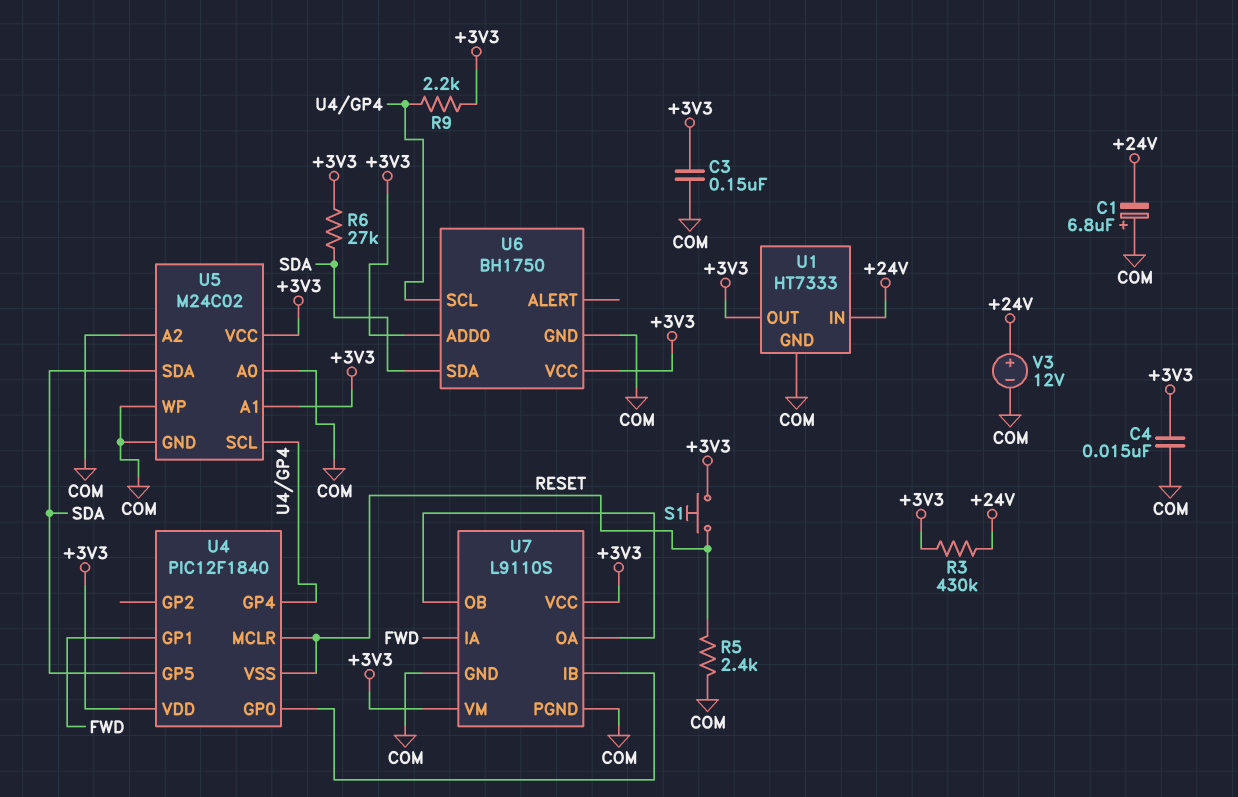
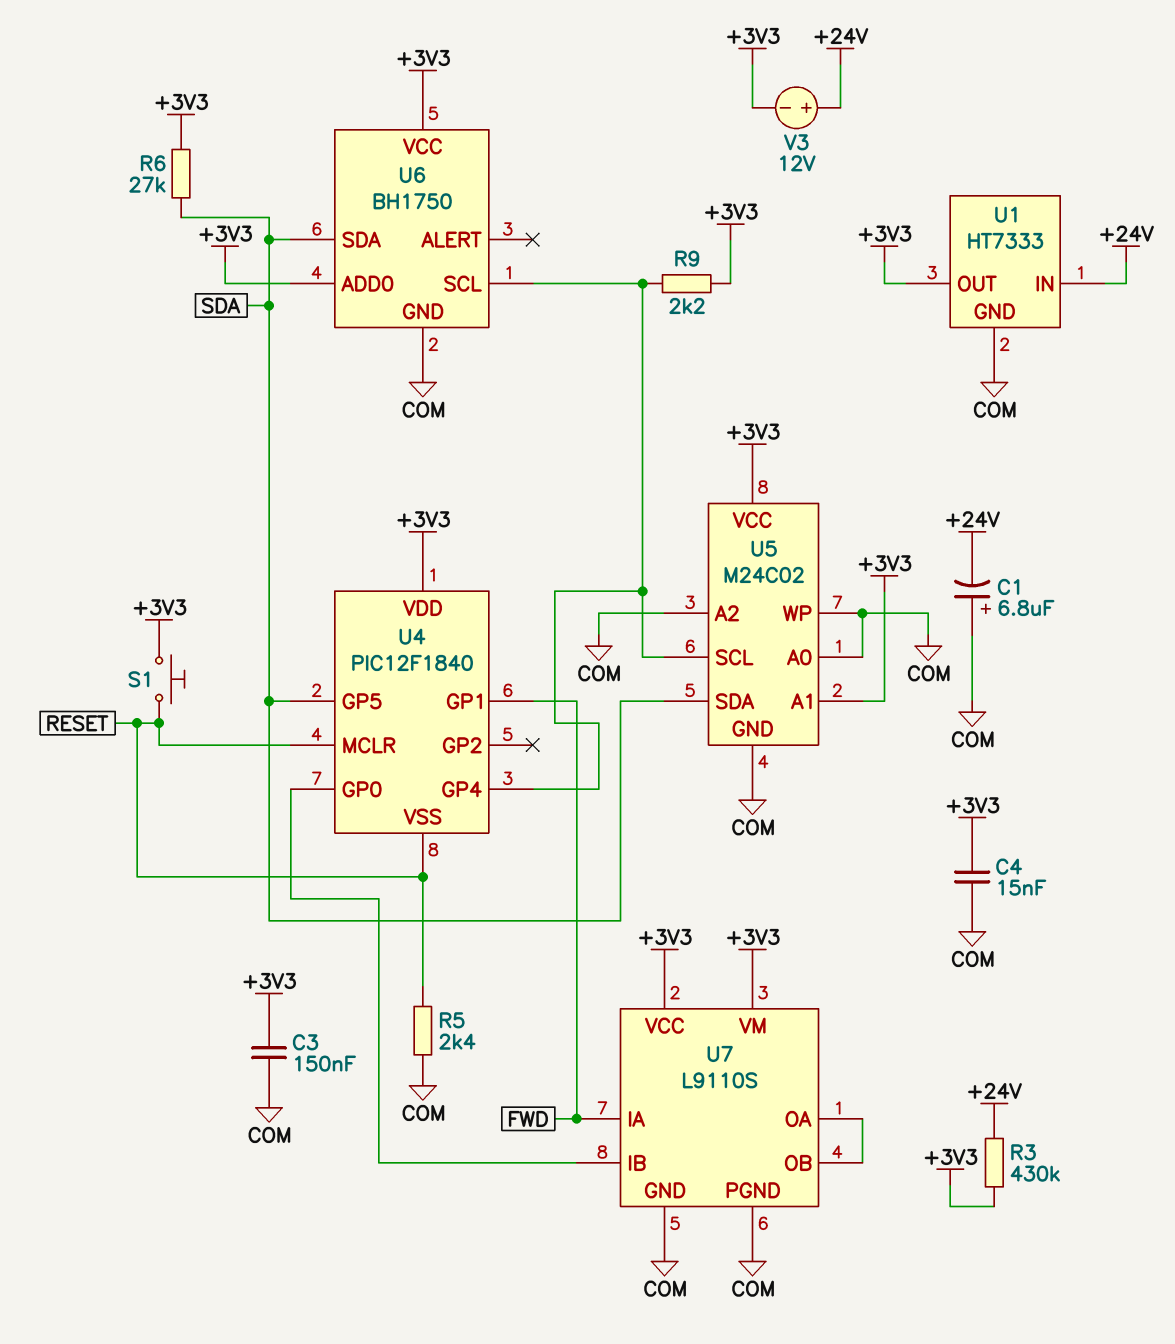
V3: 12V (plus +24V, minus COM) -> 12V (plus +24V, minus +3V3)

